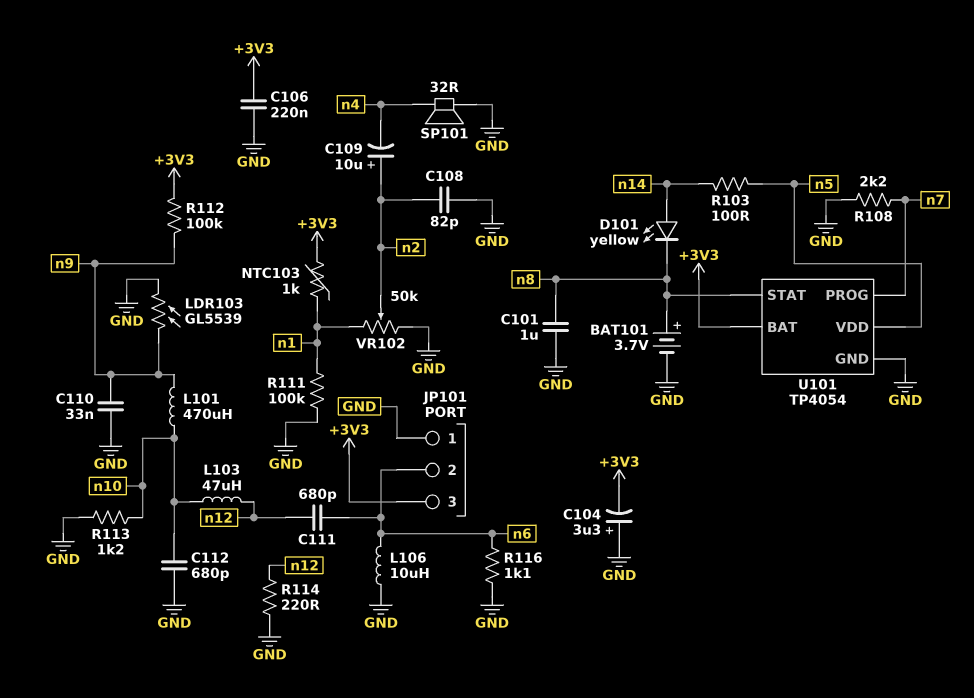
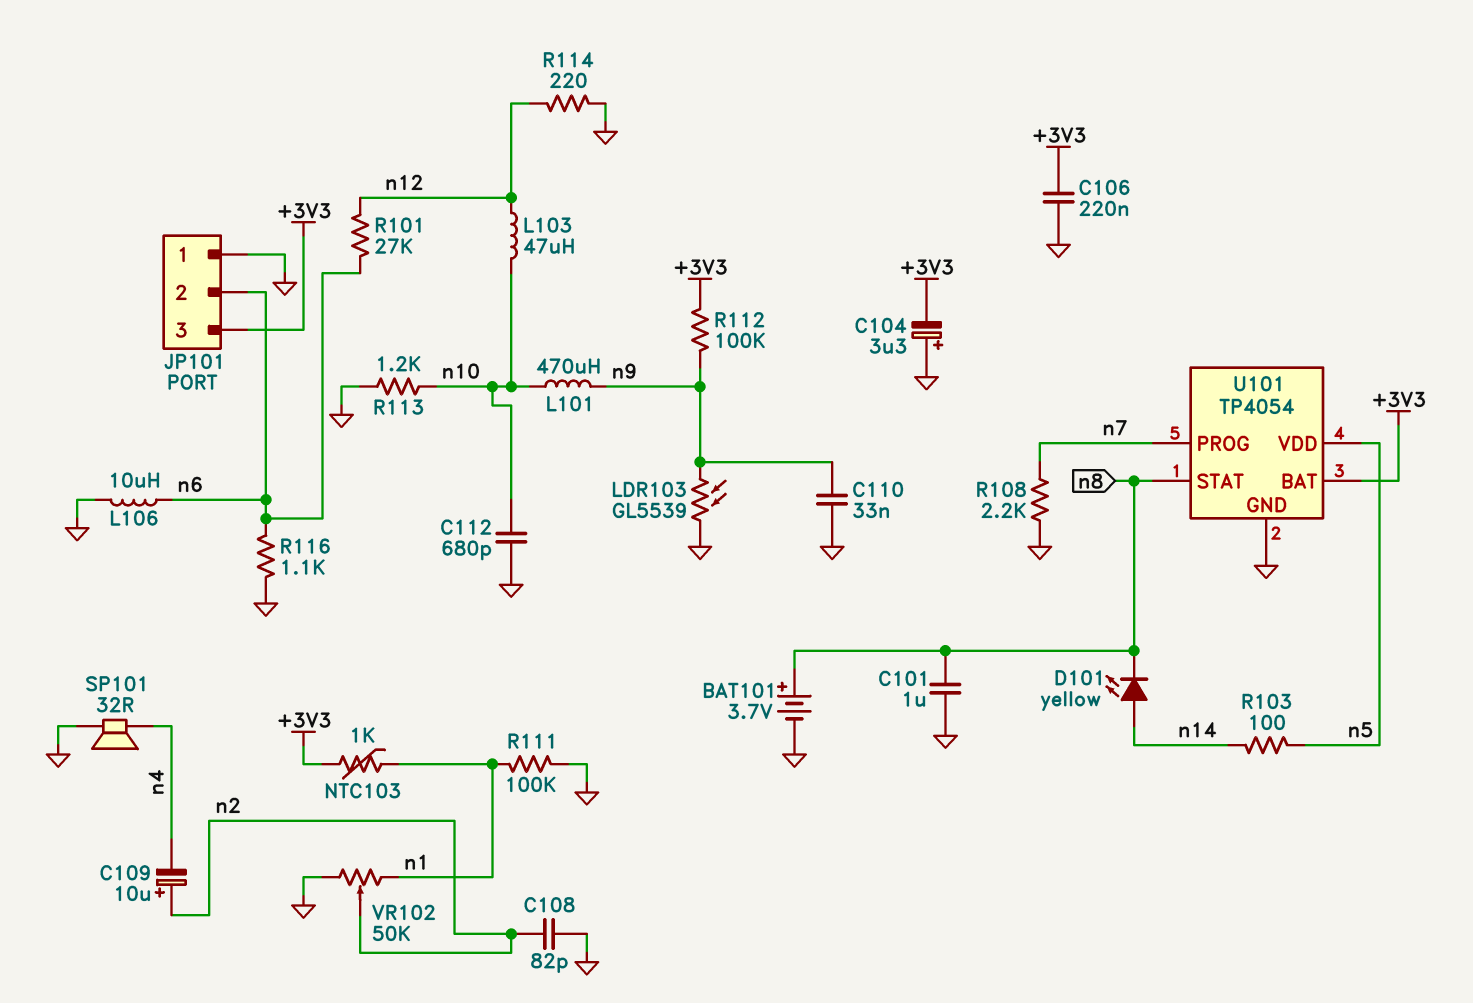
C111: 680pF (n6, n12) -> none
R101: none -> 27k (n6, n12)

